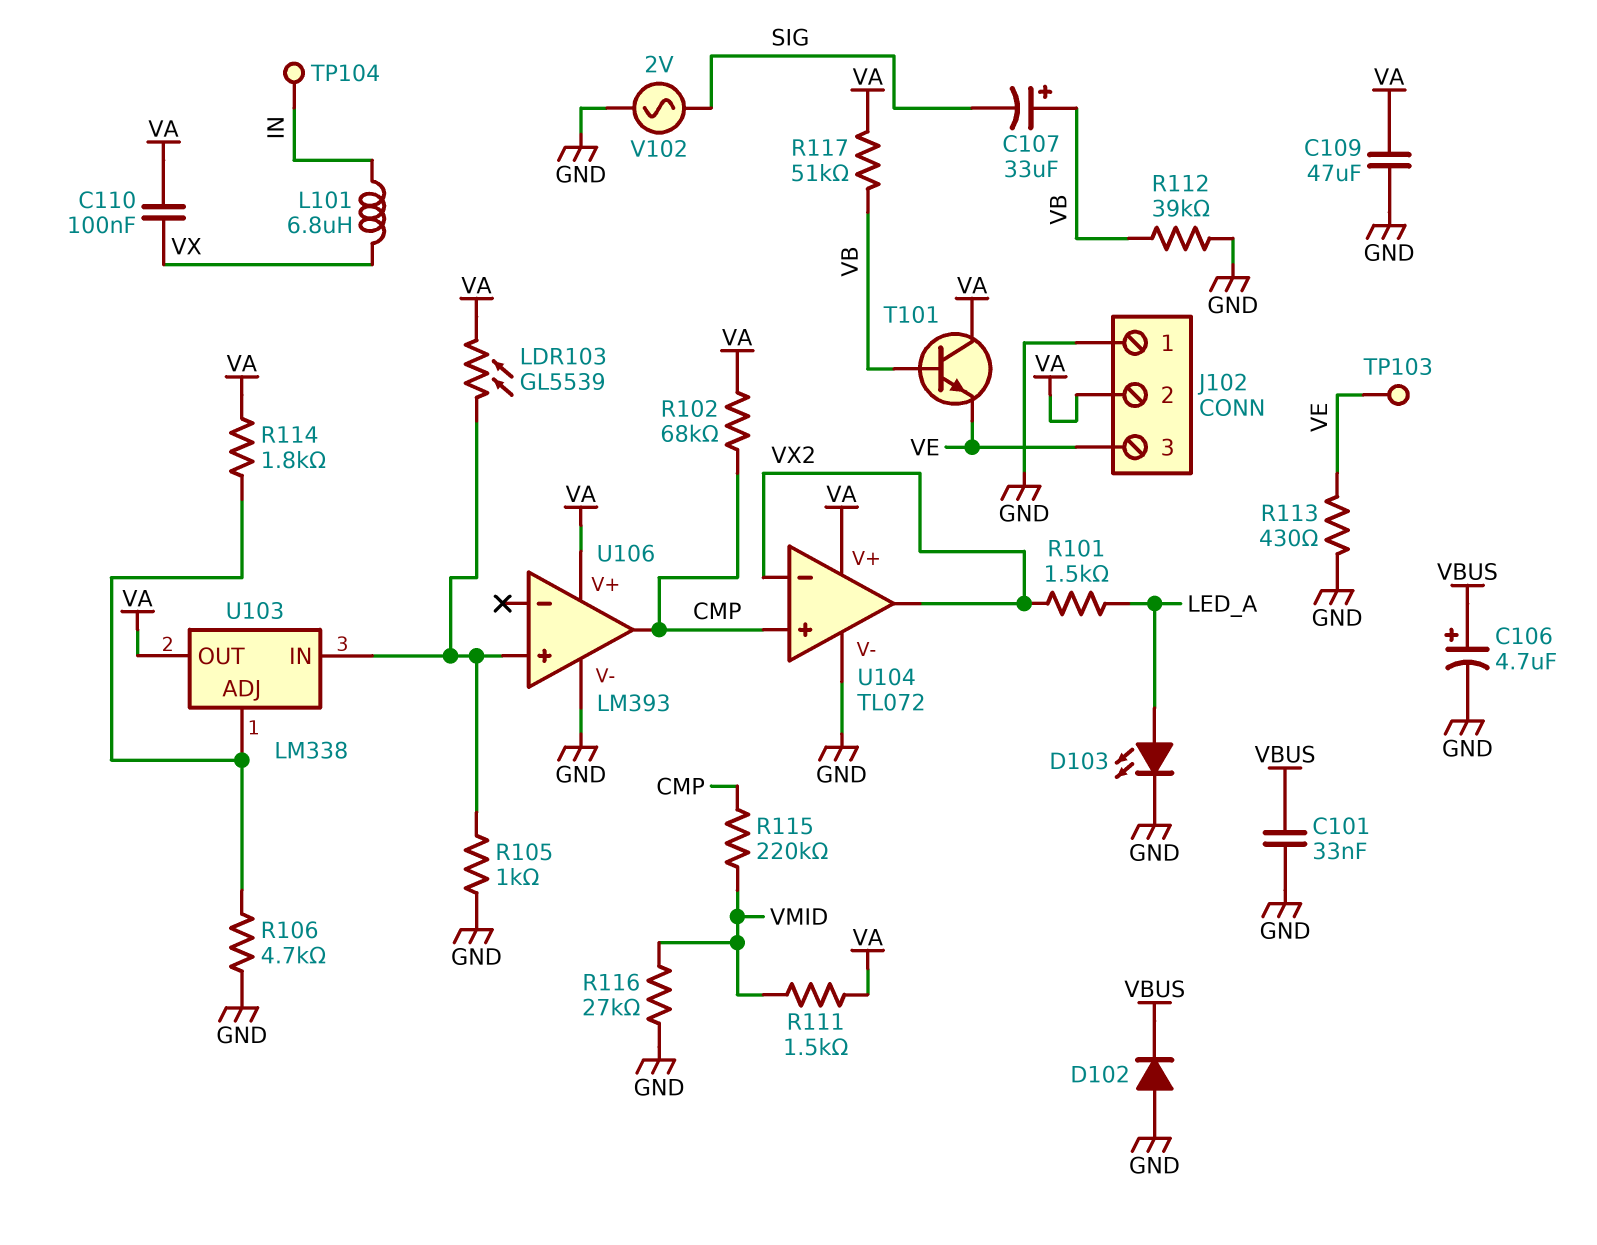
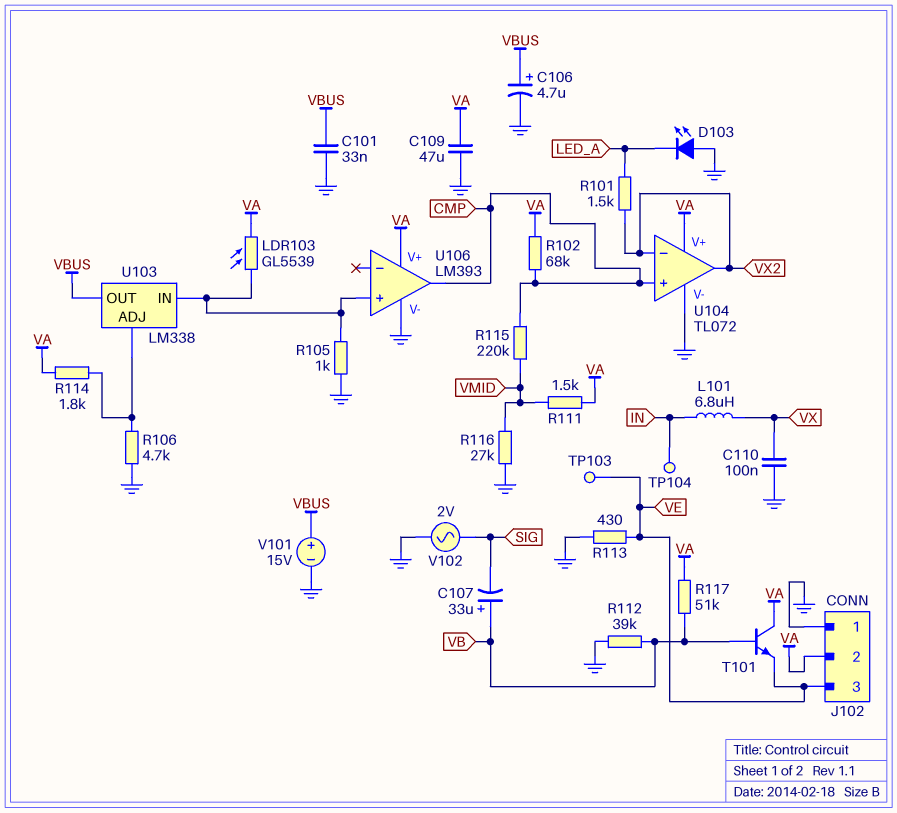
C110: 100nF (VA, VX) -> 100nF (GND, VX)
D102: diode (A GND, K VBUS) -> none
D103: LED (A LED_A, K GND) -> LED (A GND, K LED_A)
U103 pin OUT: VA -> VBUS
V101: none -> 15V (plus VBUS, minus GND)

